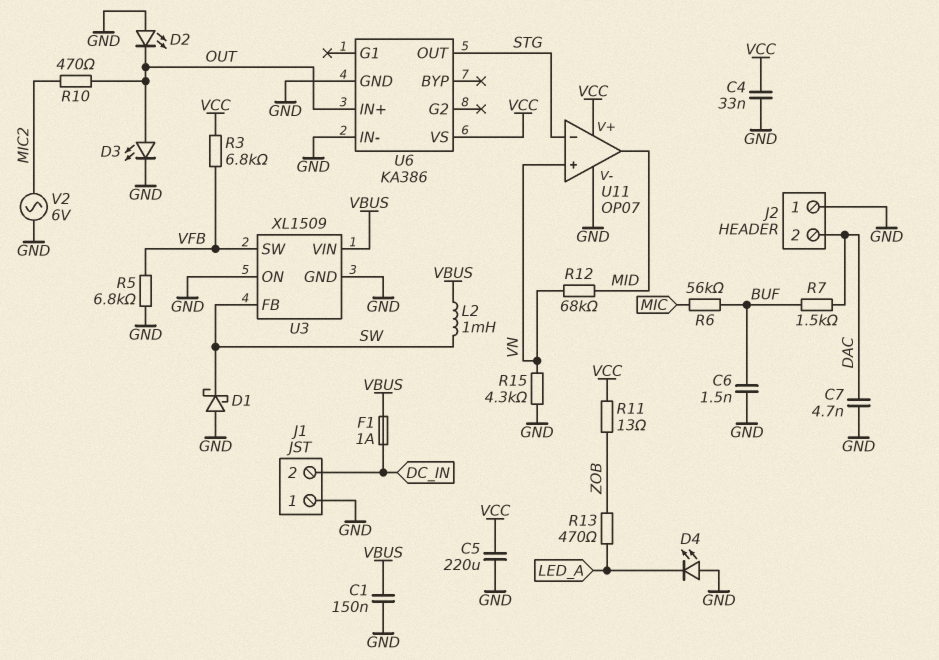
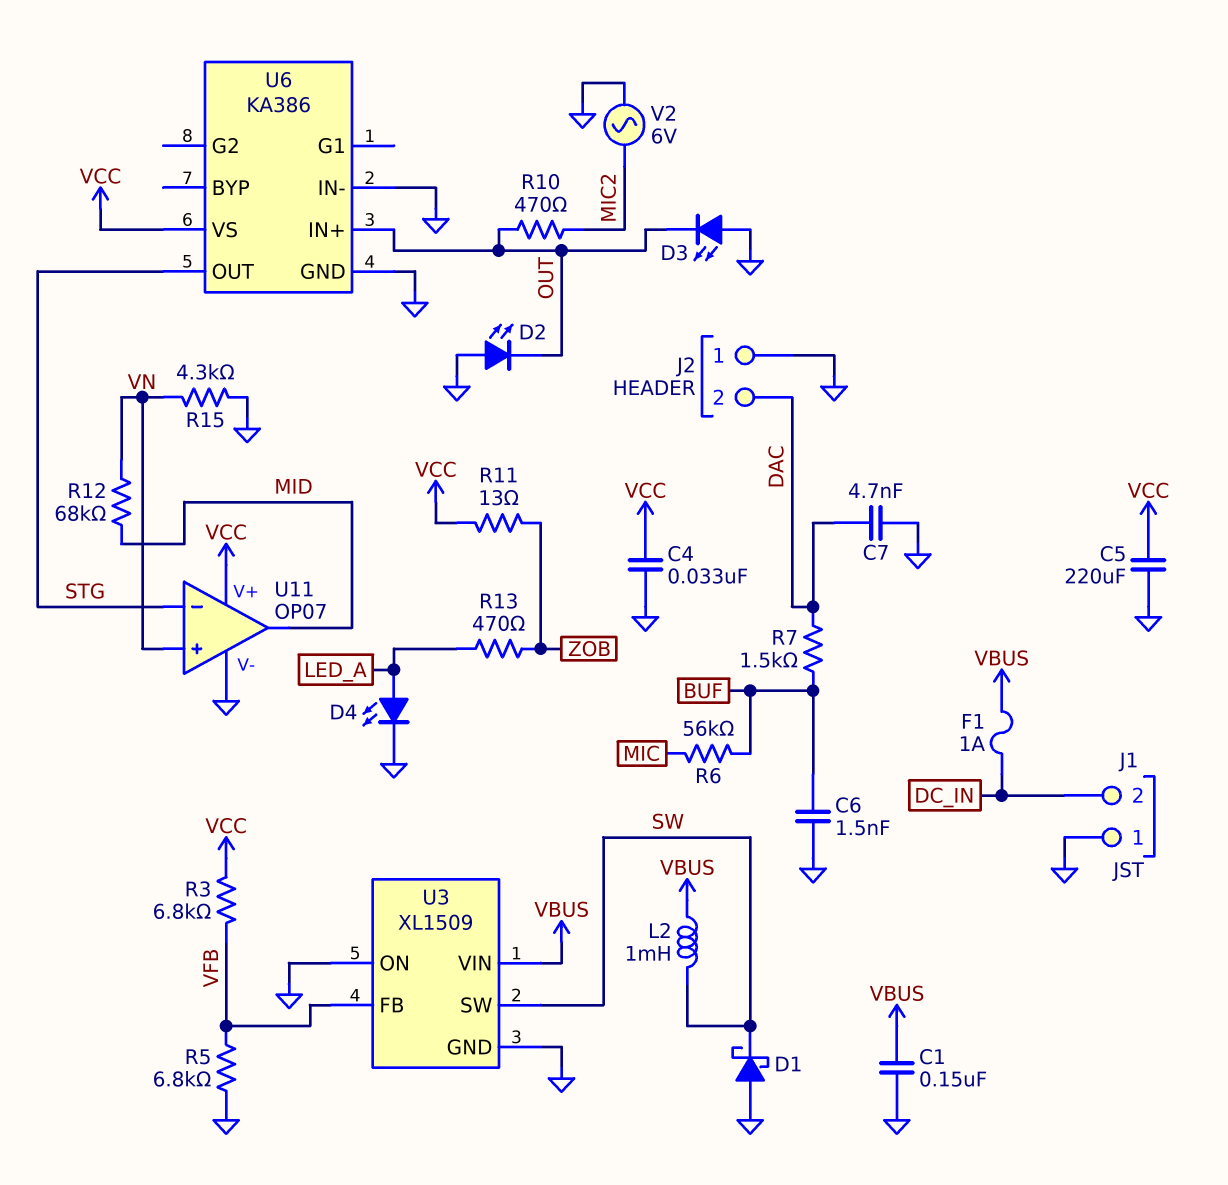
D3: LED (A OUT, K GND) -> LED (A GND, K OUT)
D4: LED (A GND, K LED_A) -> LED (A LED_A, K GND)
U3 pin FB: SW -> VFB
U3 pin SW: VFB -> SW

